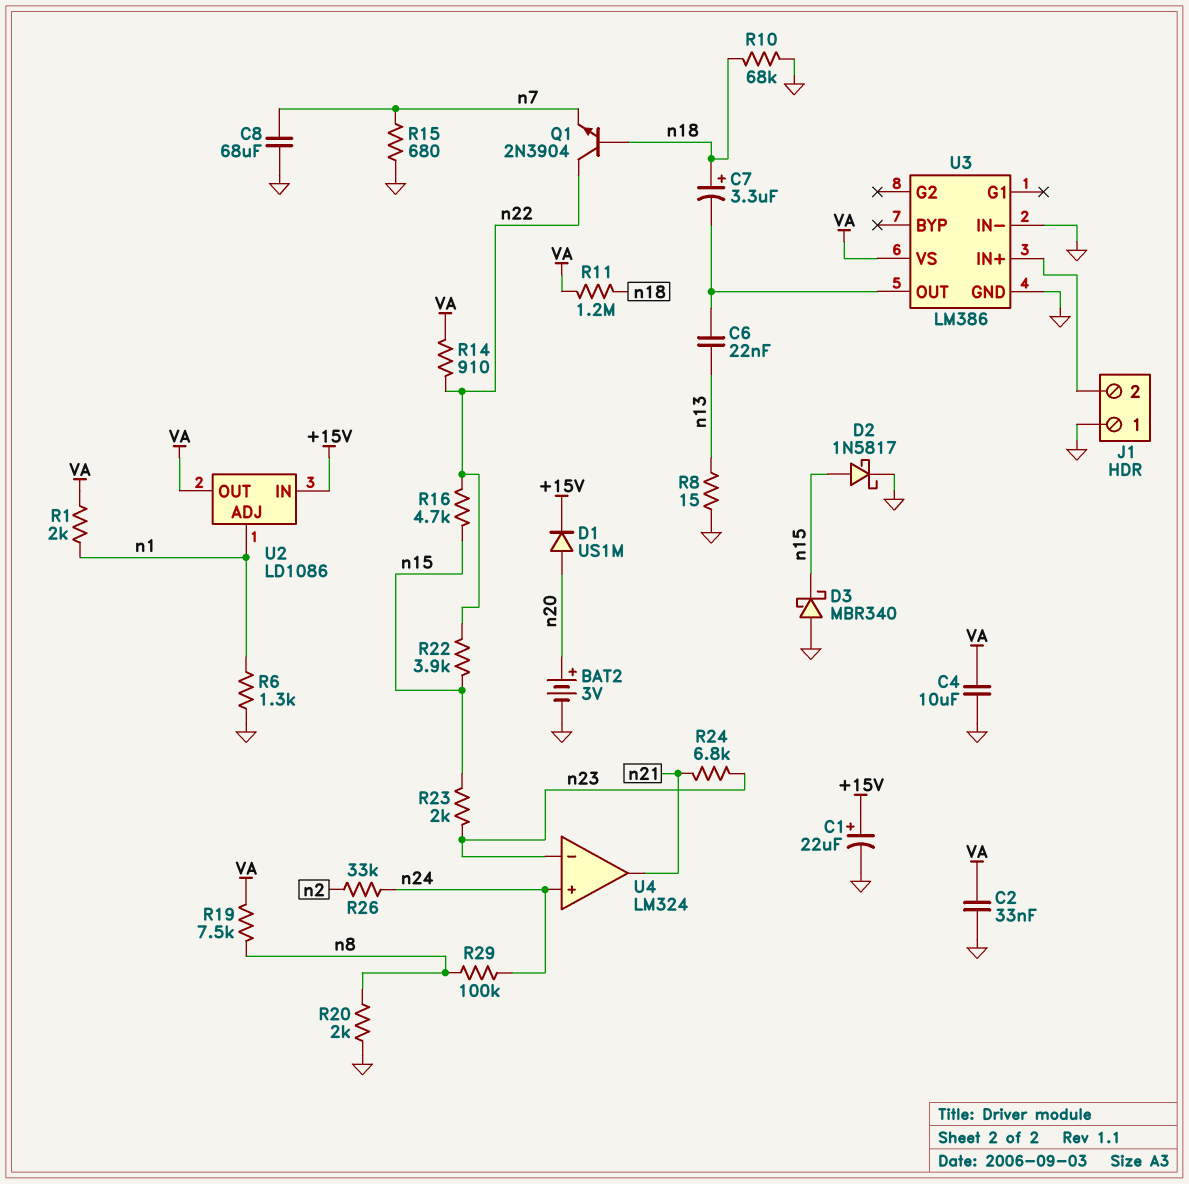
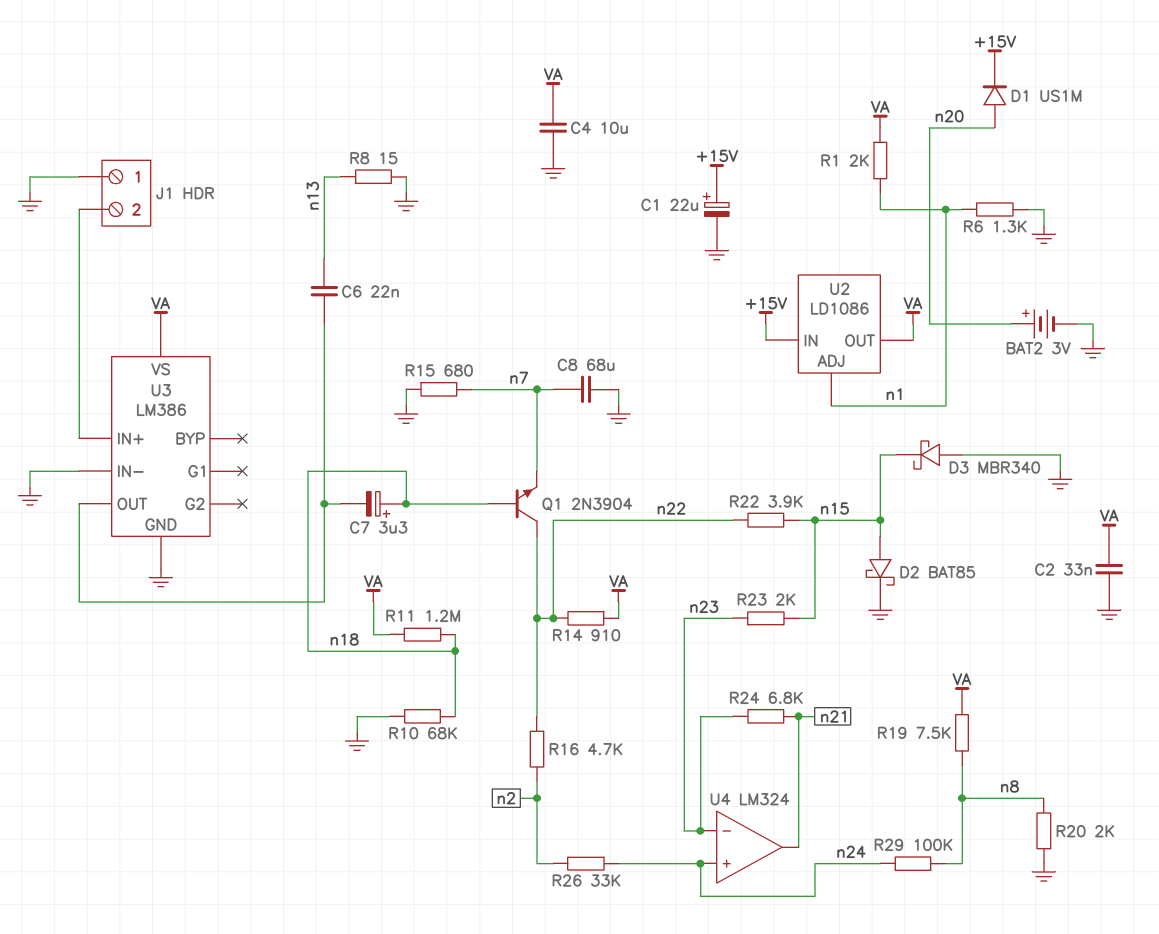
D2: schottky 1N5817 (A n15, K GND) -> schottky BAT85 (A n15, K GND)
R16: 4.7k (n15, n22) -> 4.7k (n2, n22)

